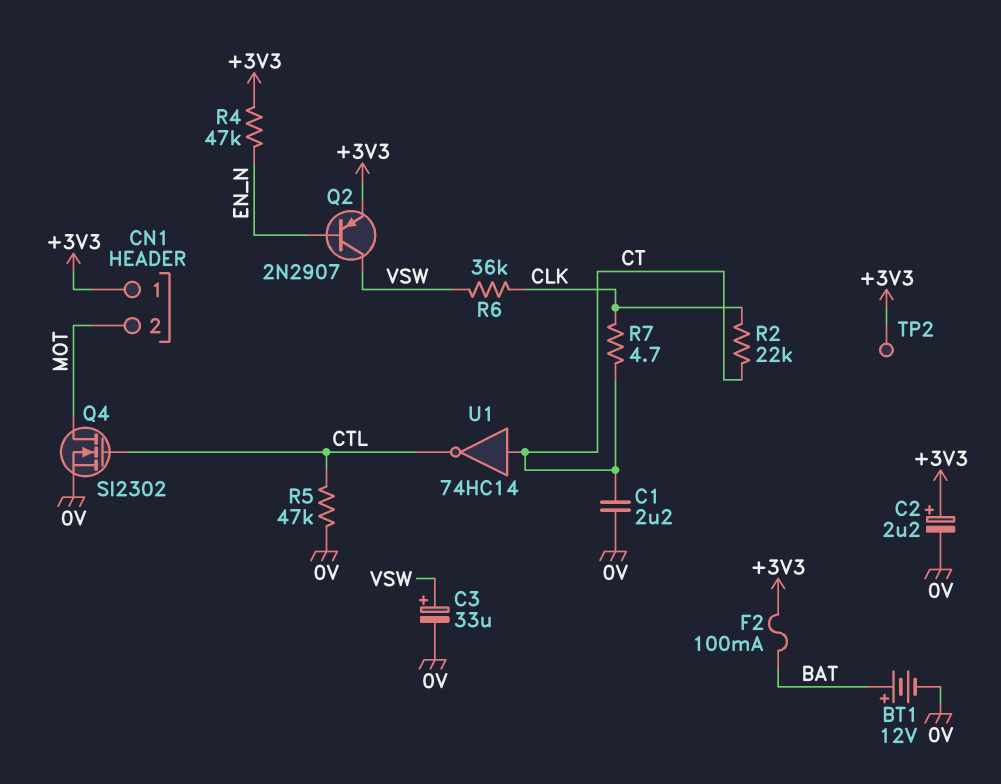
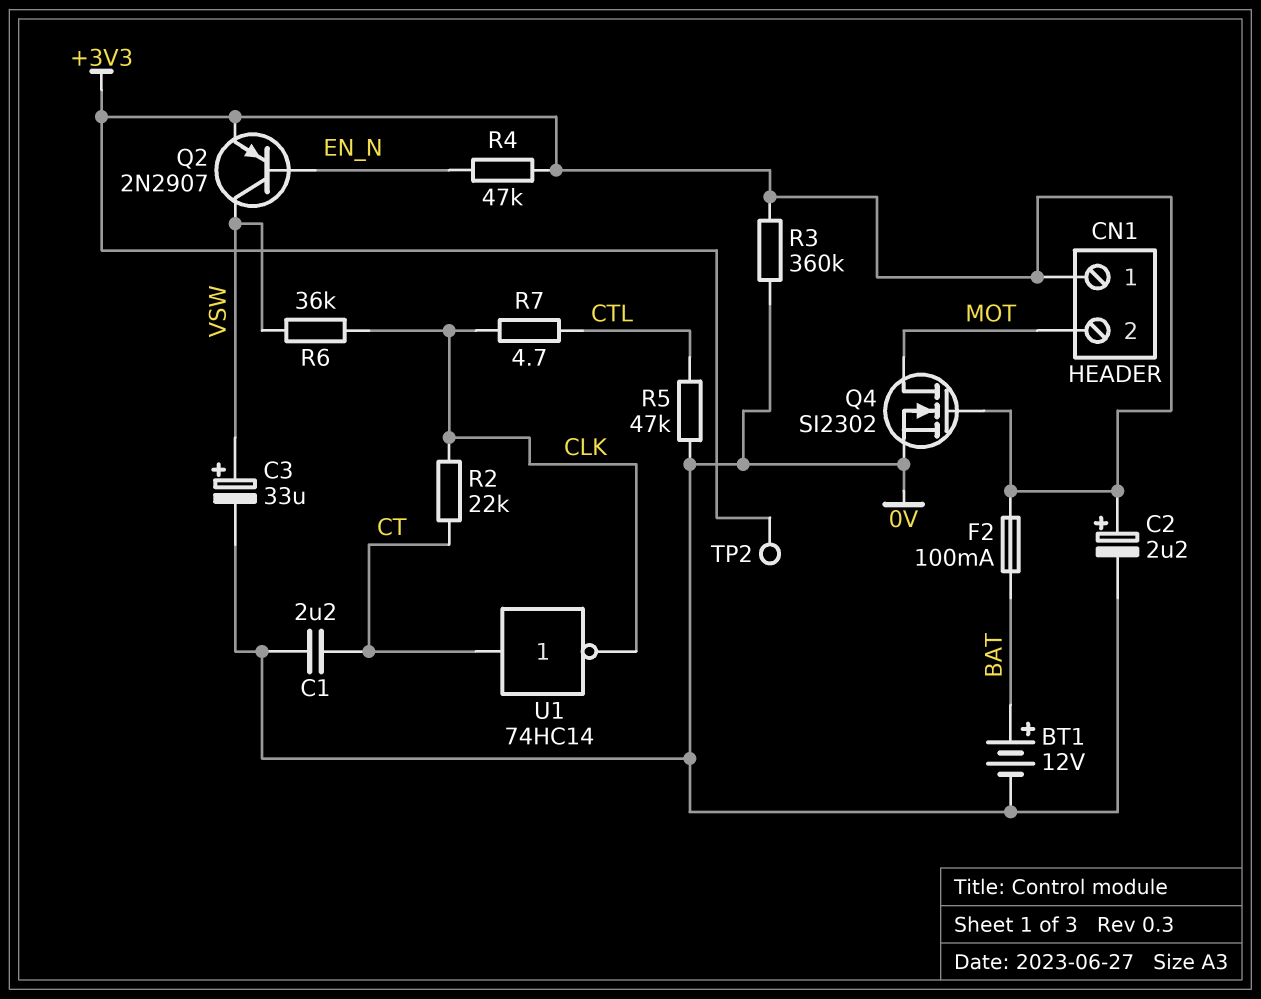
Q4: NMOS SI2302 (G CTL, D MOT, S 0V) -> NMOS SI2302 (G +3V3, D MOT, S 0V)
R3: none -> 360k (+3V3, 0V)
R7: 4.7 (CLK, CT) -> 4.7 (CLK, CTL)
U1: NOT 74HC14 (in CT, out CTL) -> NOT 74HC14 (in CT, out CLK)

